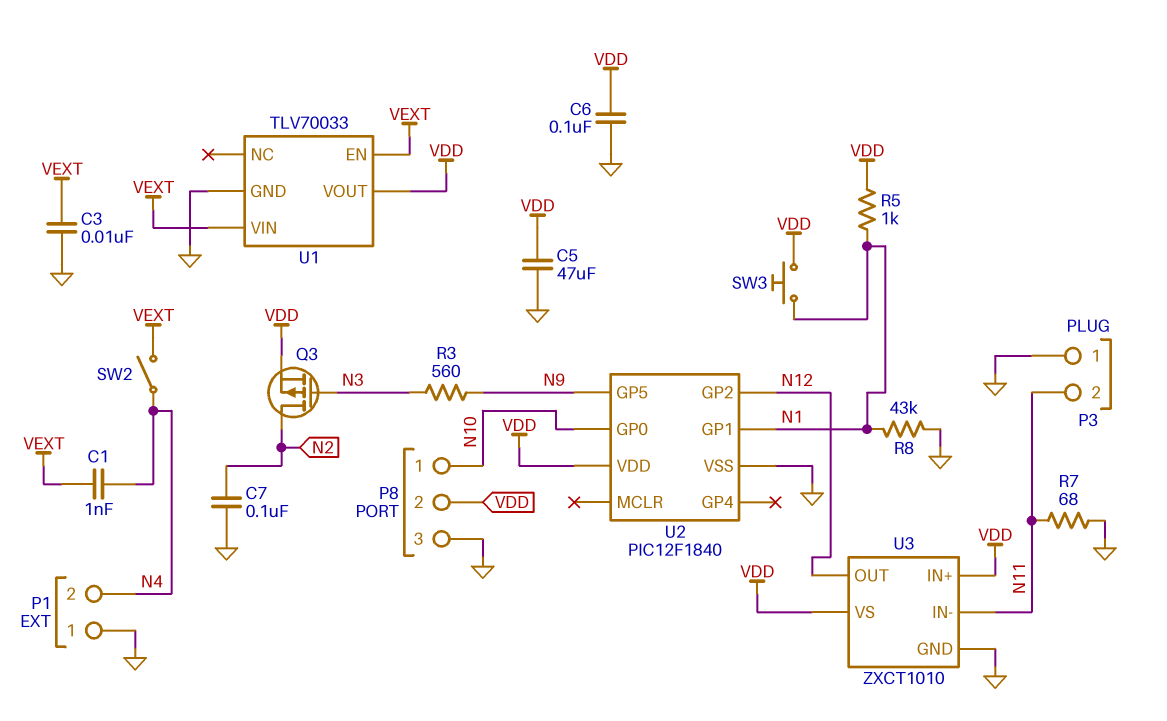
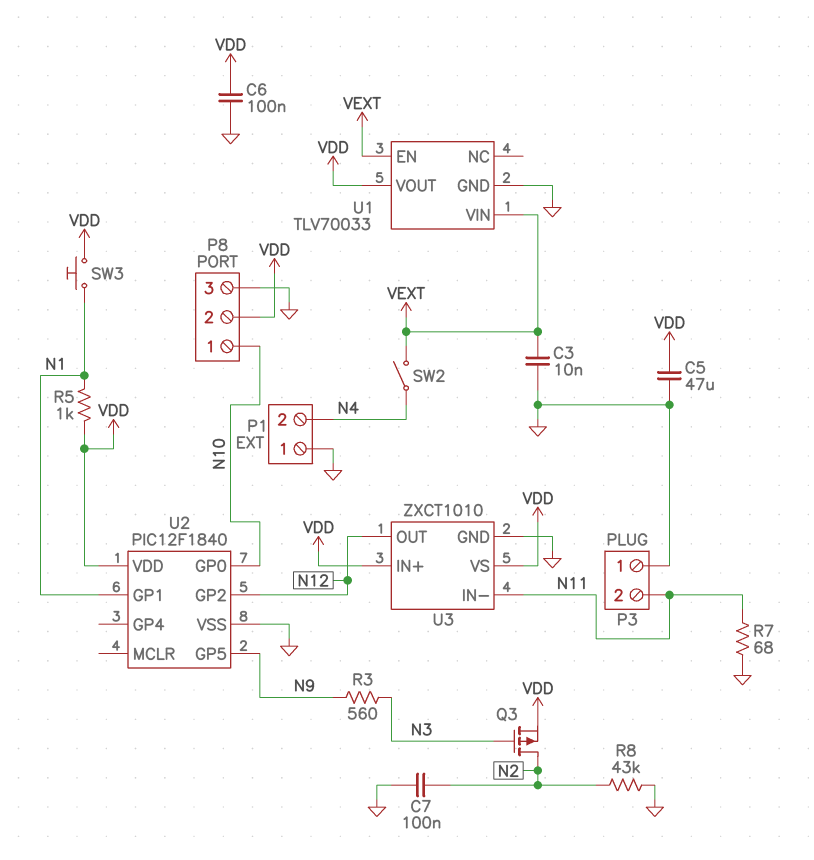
C1: 1nF (N4, VEXT) -> none
R8: 43k (GND, N1) -> 43k (GND, N2)

